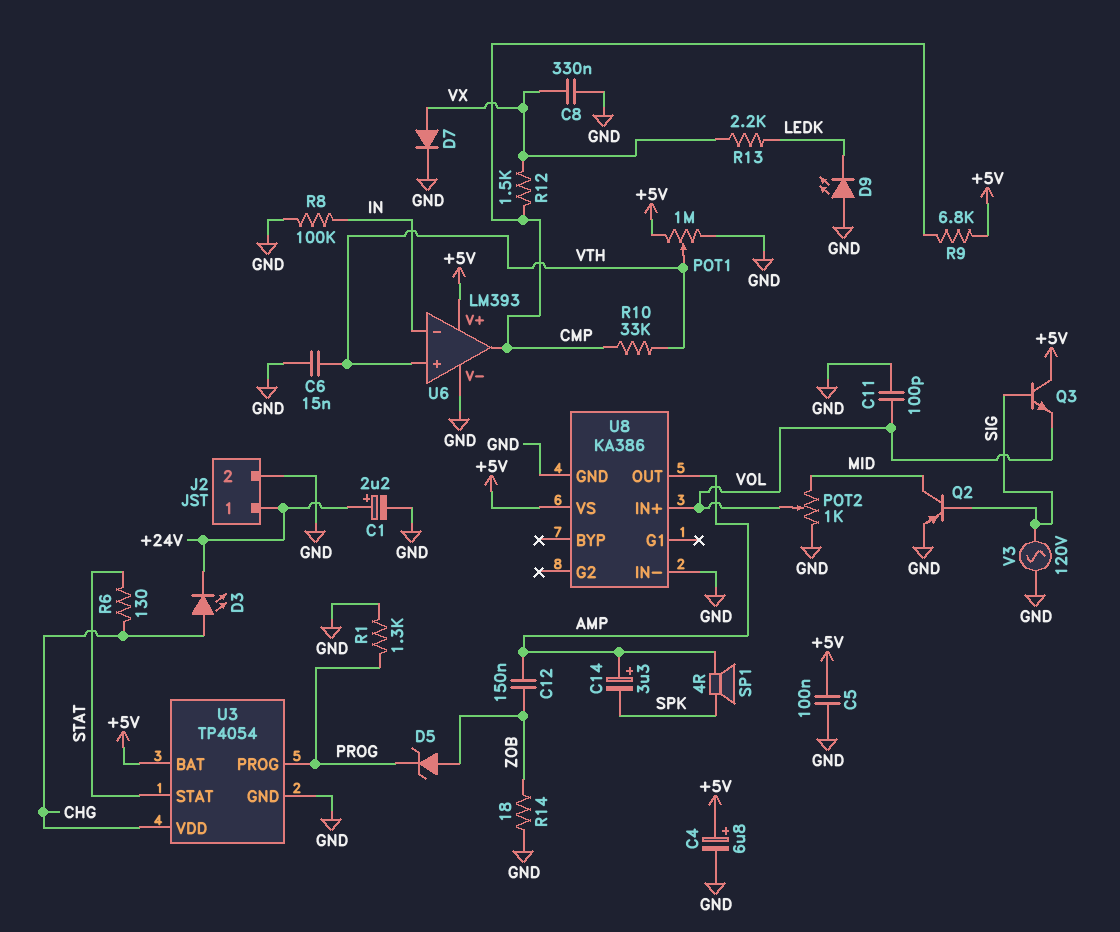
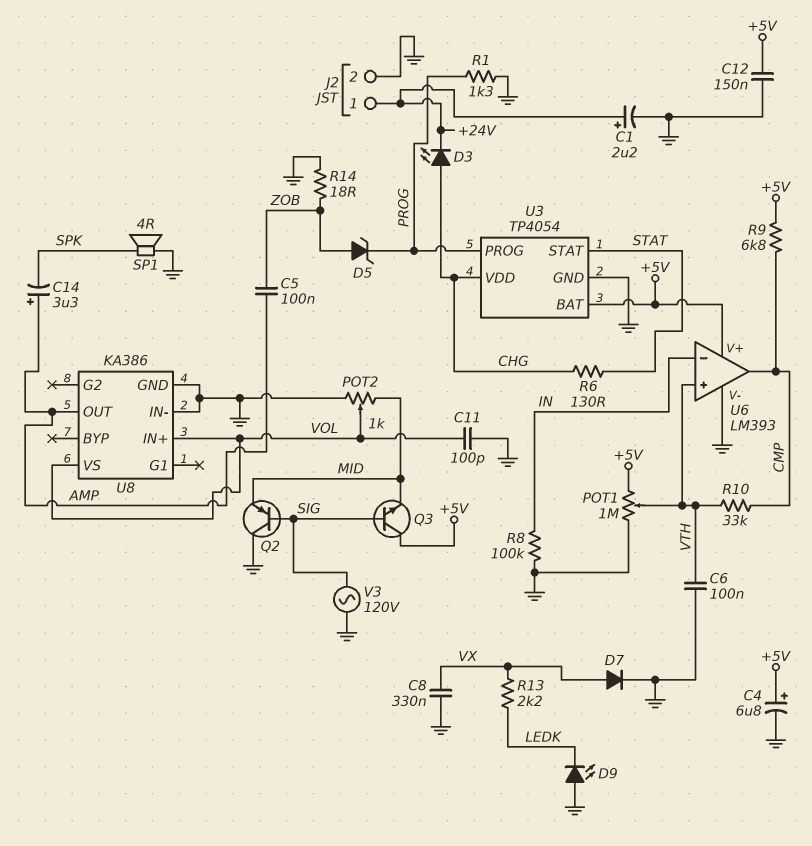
C5: 100nF (+5V, GND) -> 100nF (AMP, ZOB)
C6: 15nF (GND, VTH) -> 100nF (GND, VTH)
C12: 150nF (AMP, ZOB) -> 150nF (+5V, GND)
Q2: PNP (B SIG, C MID, E GND) -> PNP (B SIG, C GND, E MID)
Q3: NPN (B SIG, C +5V, E VOL) -> NPN (B SIG, C +5V, E MID)
R12: 1.5k (CMP, VX) -> none
SP1: speaker 4R (AMP, SPK) -> speaker 4R (GND, SPK)
U8 pin VS: +5V -> VOL

